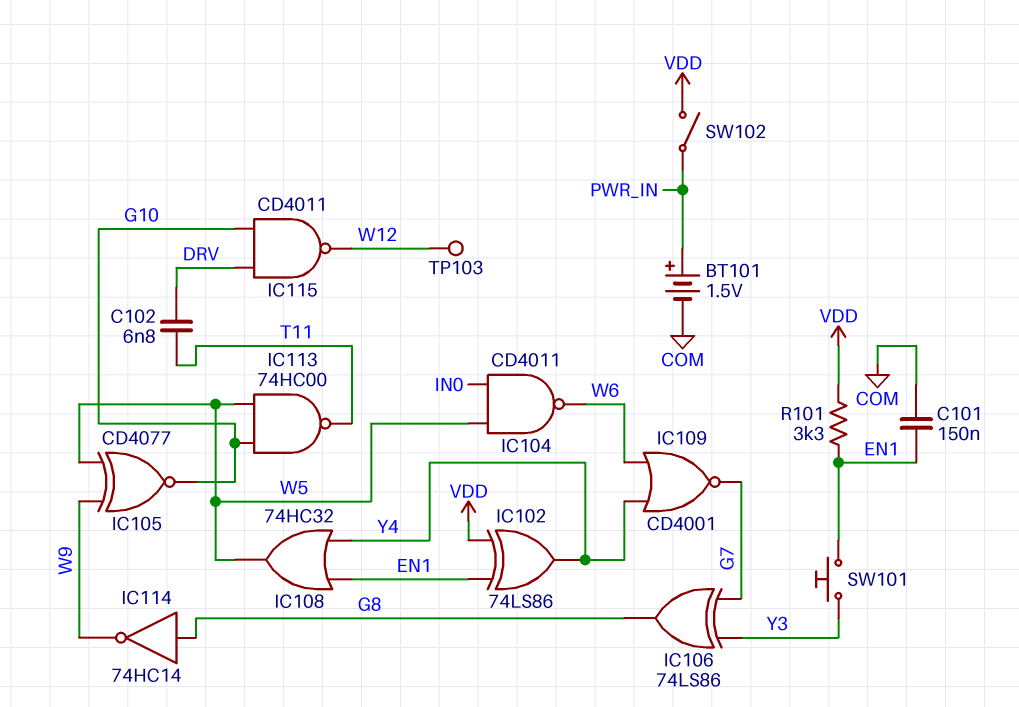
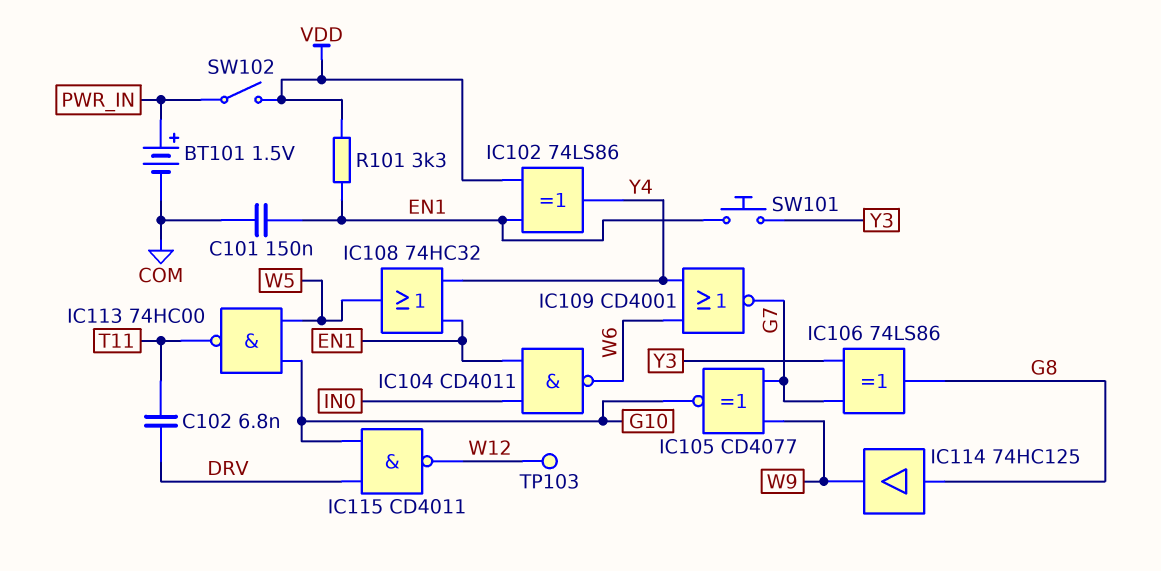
IC104: NAND CD4011 (in IN0, in W5, out W6) -> NAND CD4011 (in EN1, in IN0, out W6)
IC105: XNOR CD4077 (in W5, in W9, out G10) -> XNOR CD4077 (in G7, in W9, out G10)
IC114: NOT 74HC14 (in G8, out W9) -> buffer 74HC125 (in G8, out W9)

